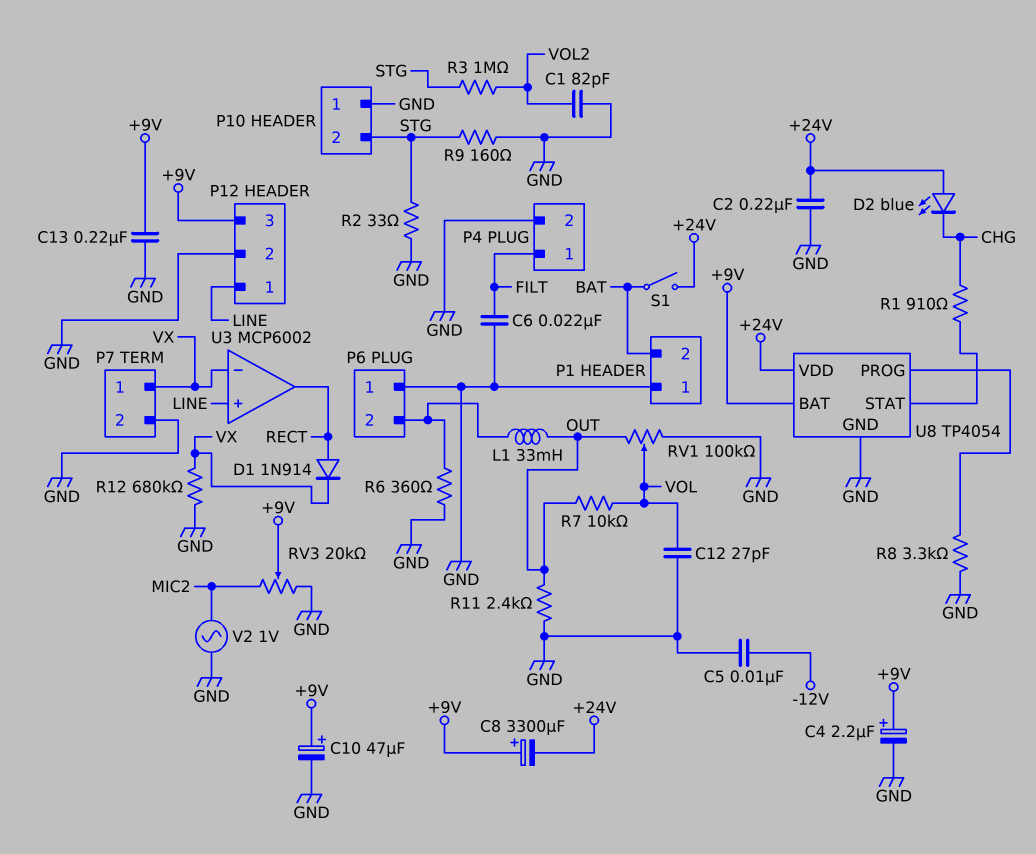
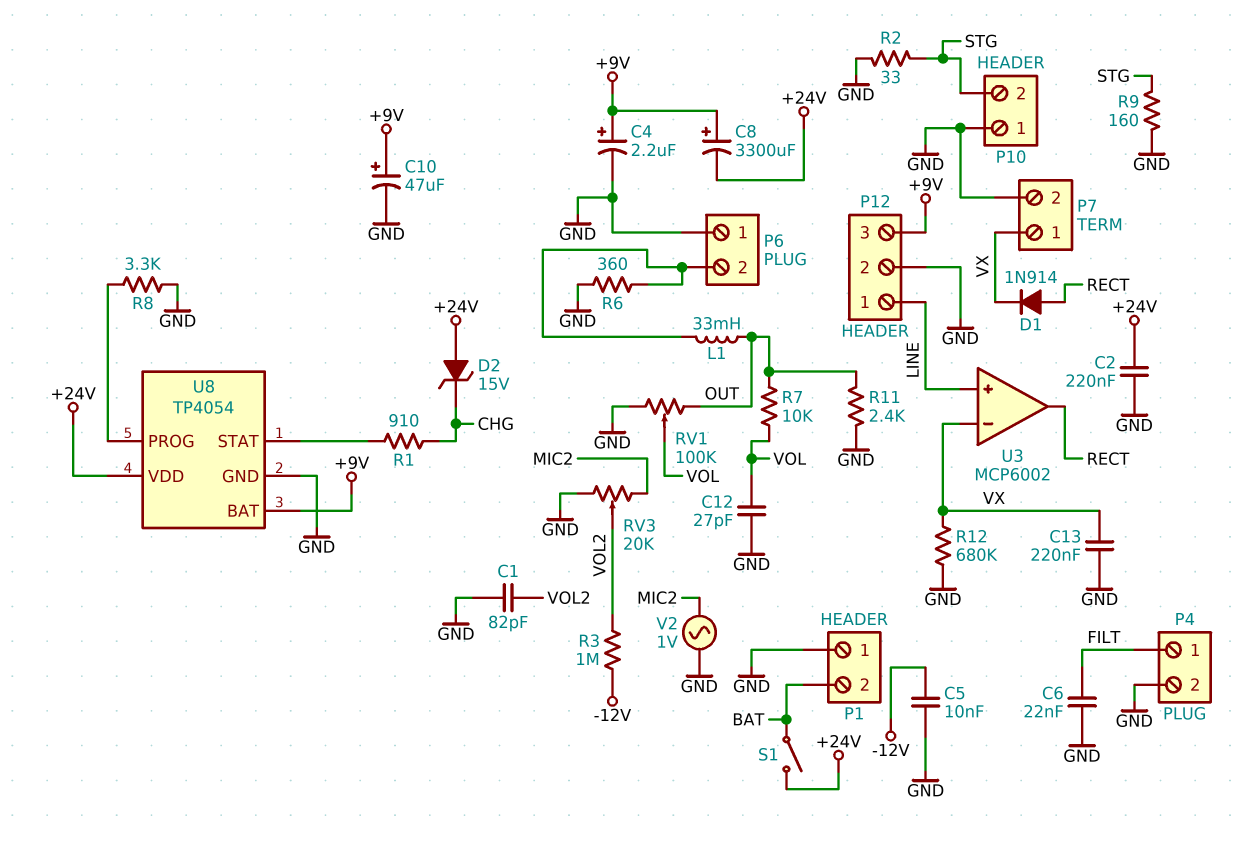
C13: 220nF (+9V, GND) -> 220nF (GND, VX)
D2: LED blue (A +24V, K CHG) -> zener 15V (A +24V, K CHG)
R3: 1M (STG, VOL2) -> 1M (-12V, VOL2)
RV3: 20k (GND, MIC2, wiper +9V) -> 20k (GND, MIC2, wiper VOL2)

